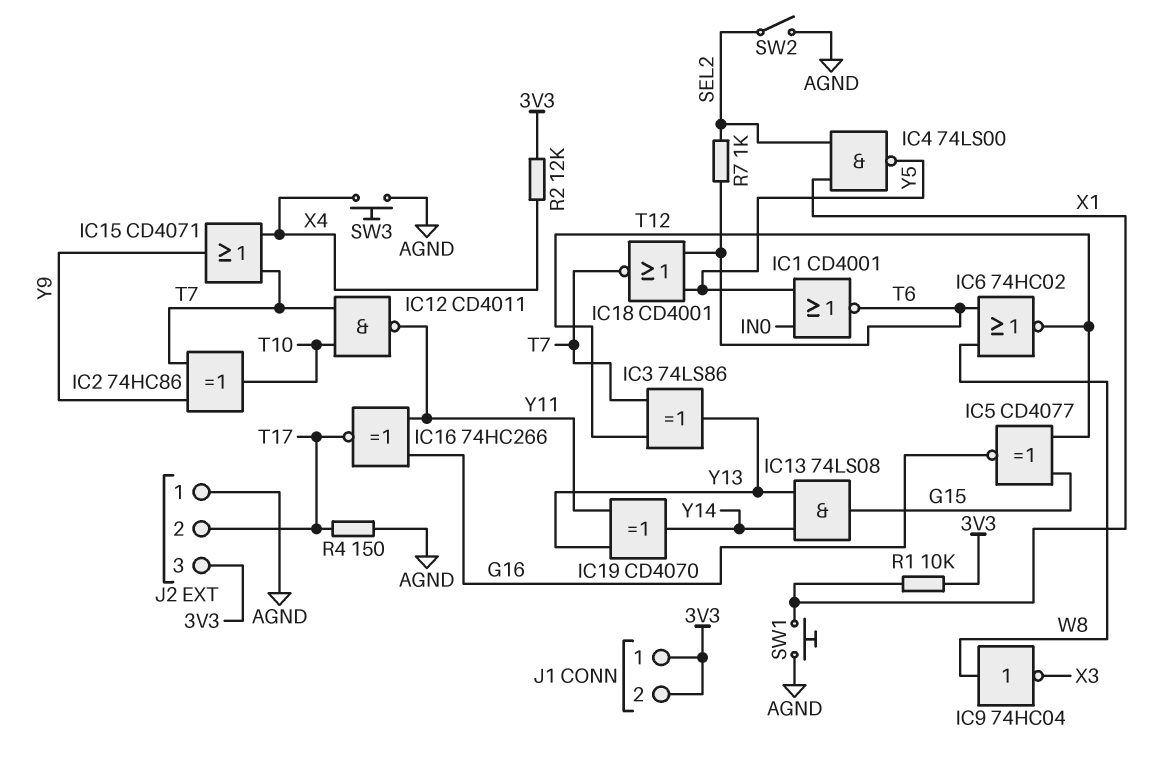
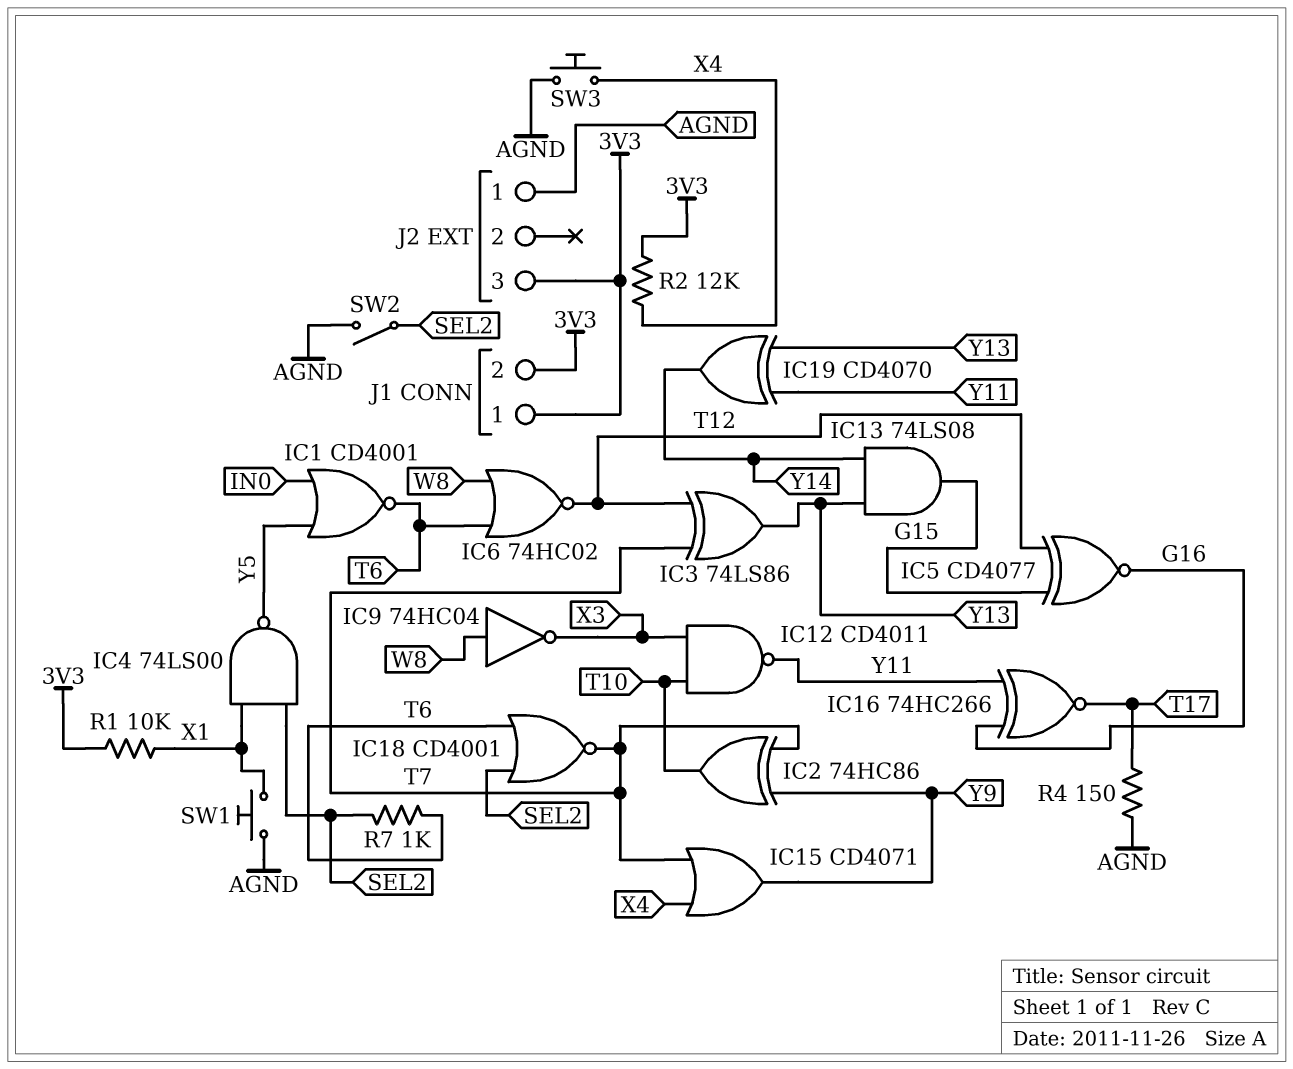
IC12: NAND CD4011 (in T7, in T10, out Y11) -> NAND CD4011 (in T10, in X3, out Y11)
IC18: NOR CD4001 (in T6, in Y5, out T7) -> NOR CD4001 (in SEL2, in T6, out T7)
J2 pin 2: T17 -> none

